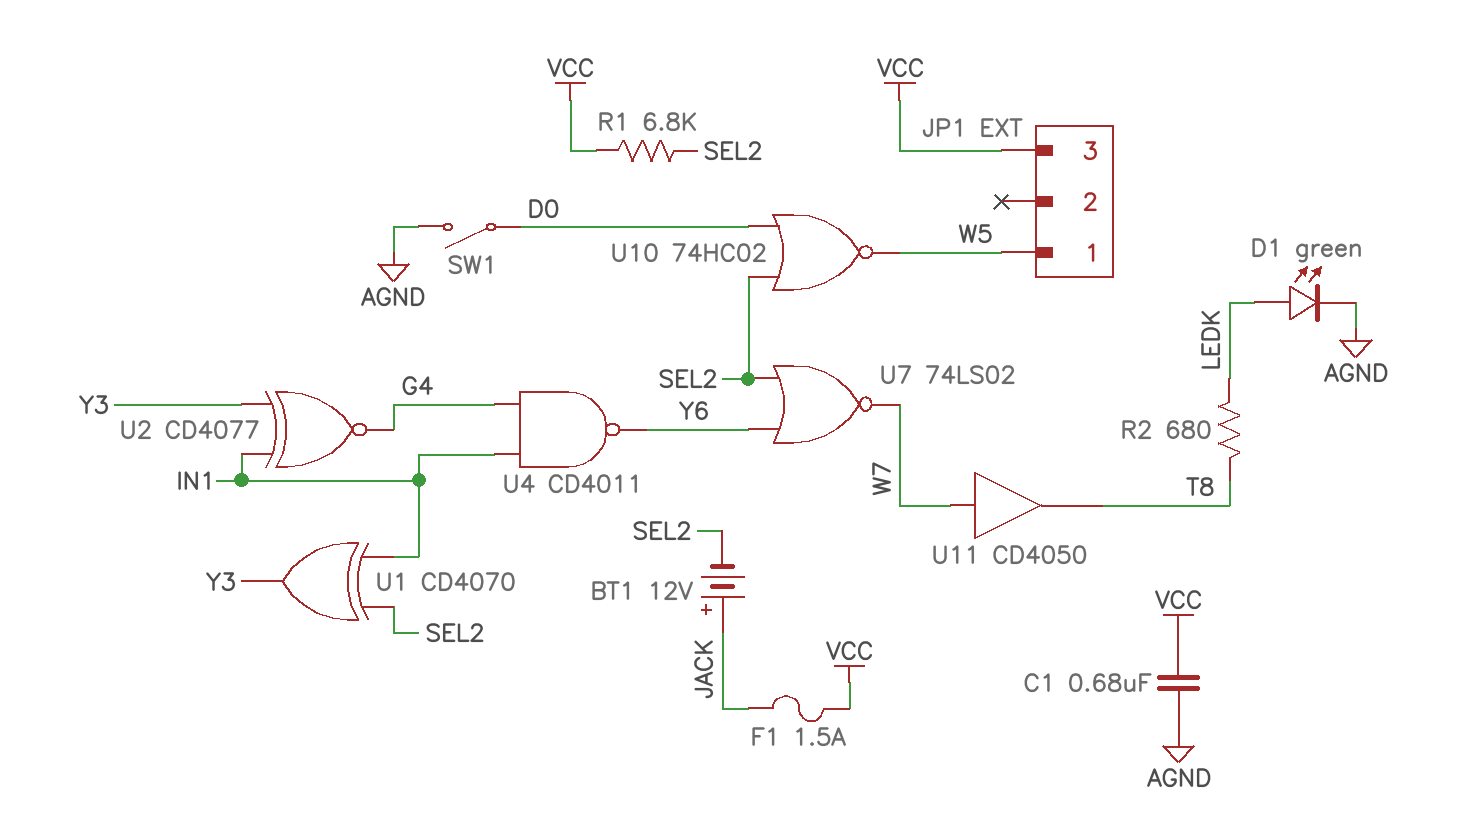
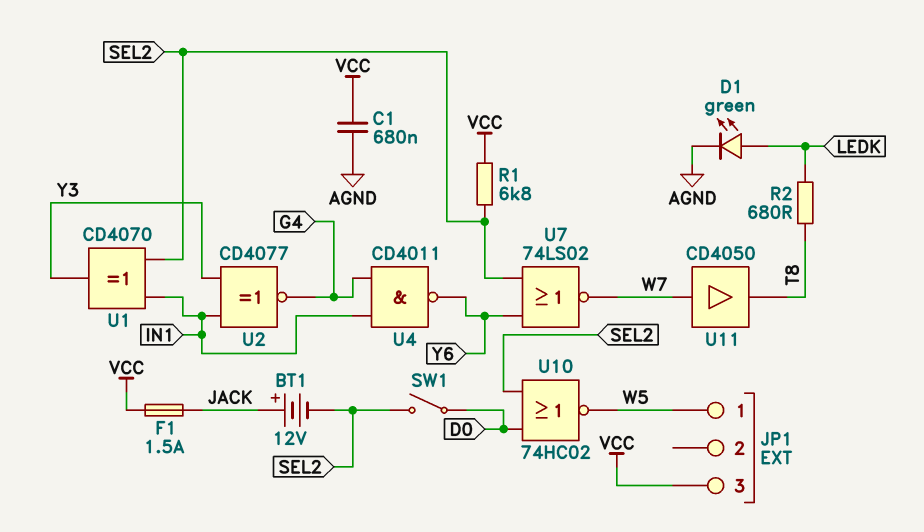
SW1: switch (AGND, D0) -> switch (D0, SEL2)

